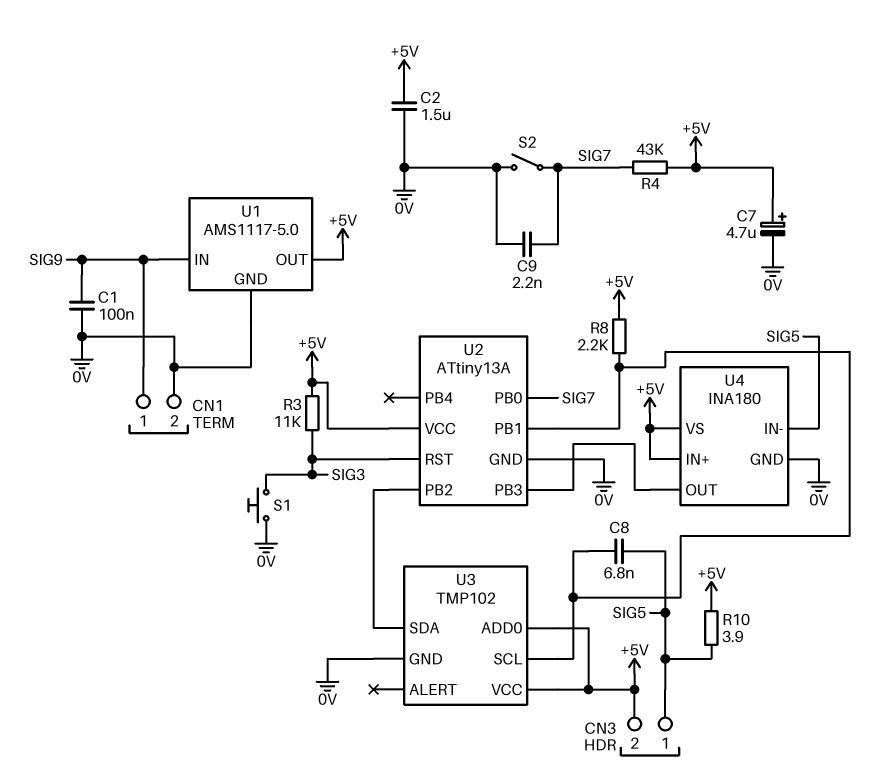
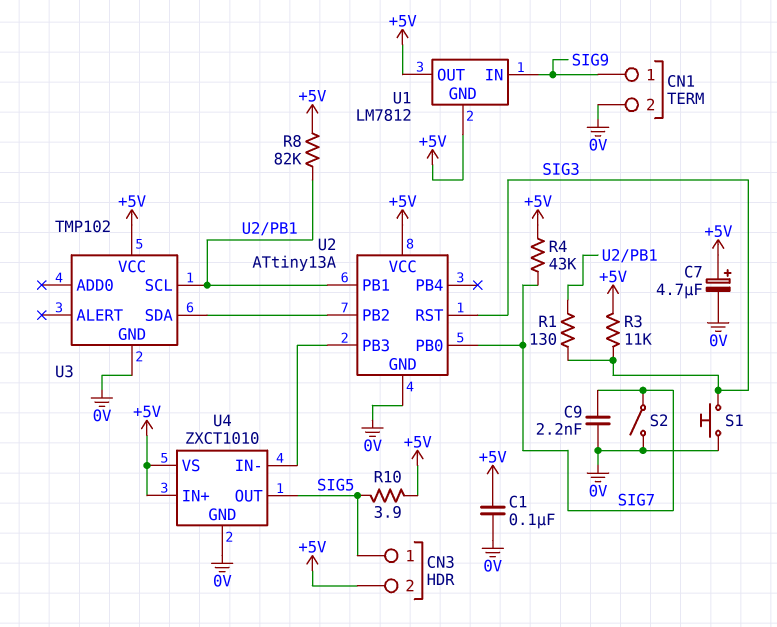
C1: 100nF (0V, SIG9) -> 100nF (+5V, 0V)
C2: 1.5uF (+5V, 0V) -> none
C8: 6.8nF (SIG5, U2/PB1) -> none
R1: none -> 130 (SIG3, U2/PB1)
R8: 2.2k (+5V, U2/PB1) -> 82k (+5V, U2/PB1)
U1: AMS1117-5.0 -> LM7812
U1 pin GND: 0V -> +5V
U3 pin ADD0: +5V -> none
U4: INA180 -> ZXCT1010
U4 pin IN-: SIG5 -> U2/PB3
U4 pin OUT: U2/PB3 -> SIG5

